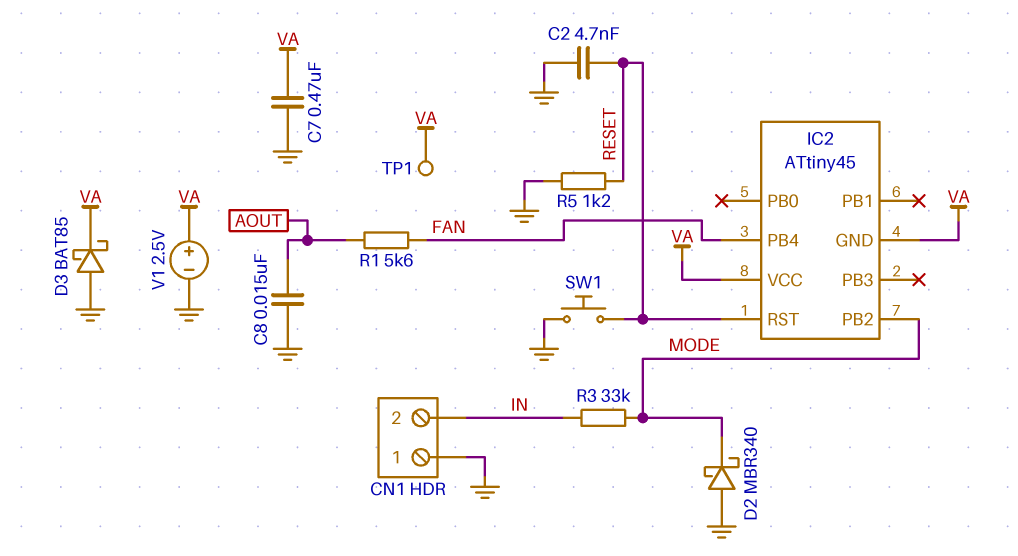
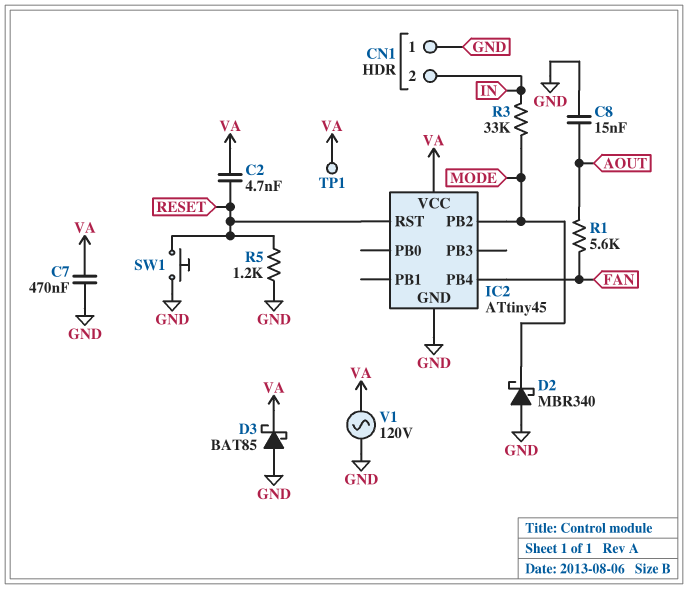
C2: 4.7nF (GND, RESET) -> 4.7nF (RESET, VA)
IC2 pin GND: VA -> GND
V1: 2.5V (plus VA, minus GND) -> AC 120V (GND, VA)

